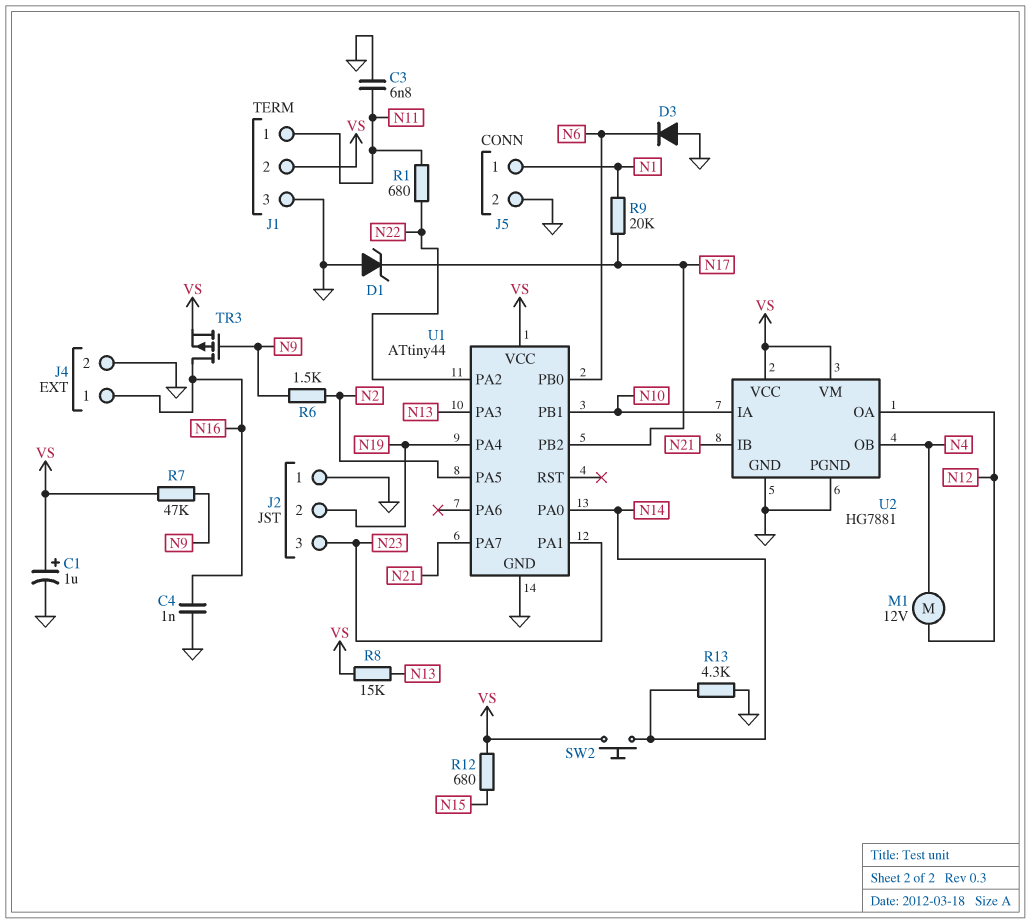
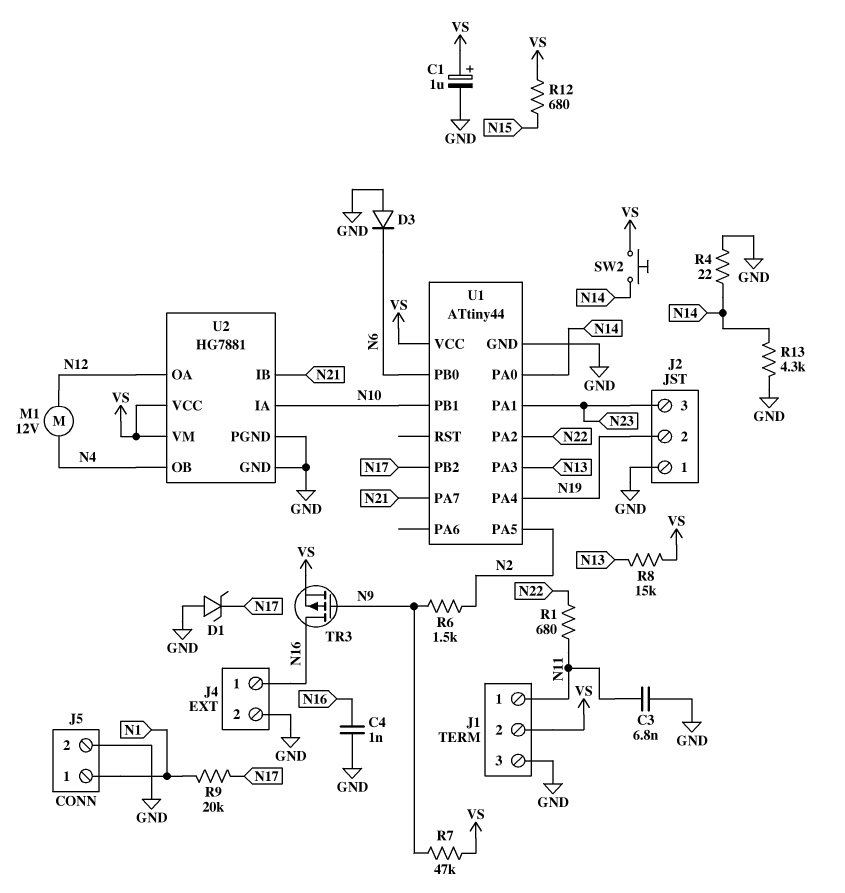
R4: none -> 22 (GND, N14)

